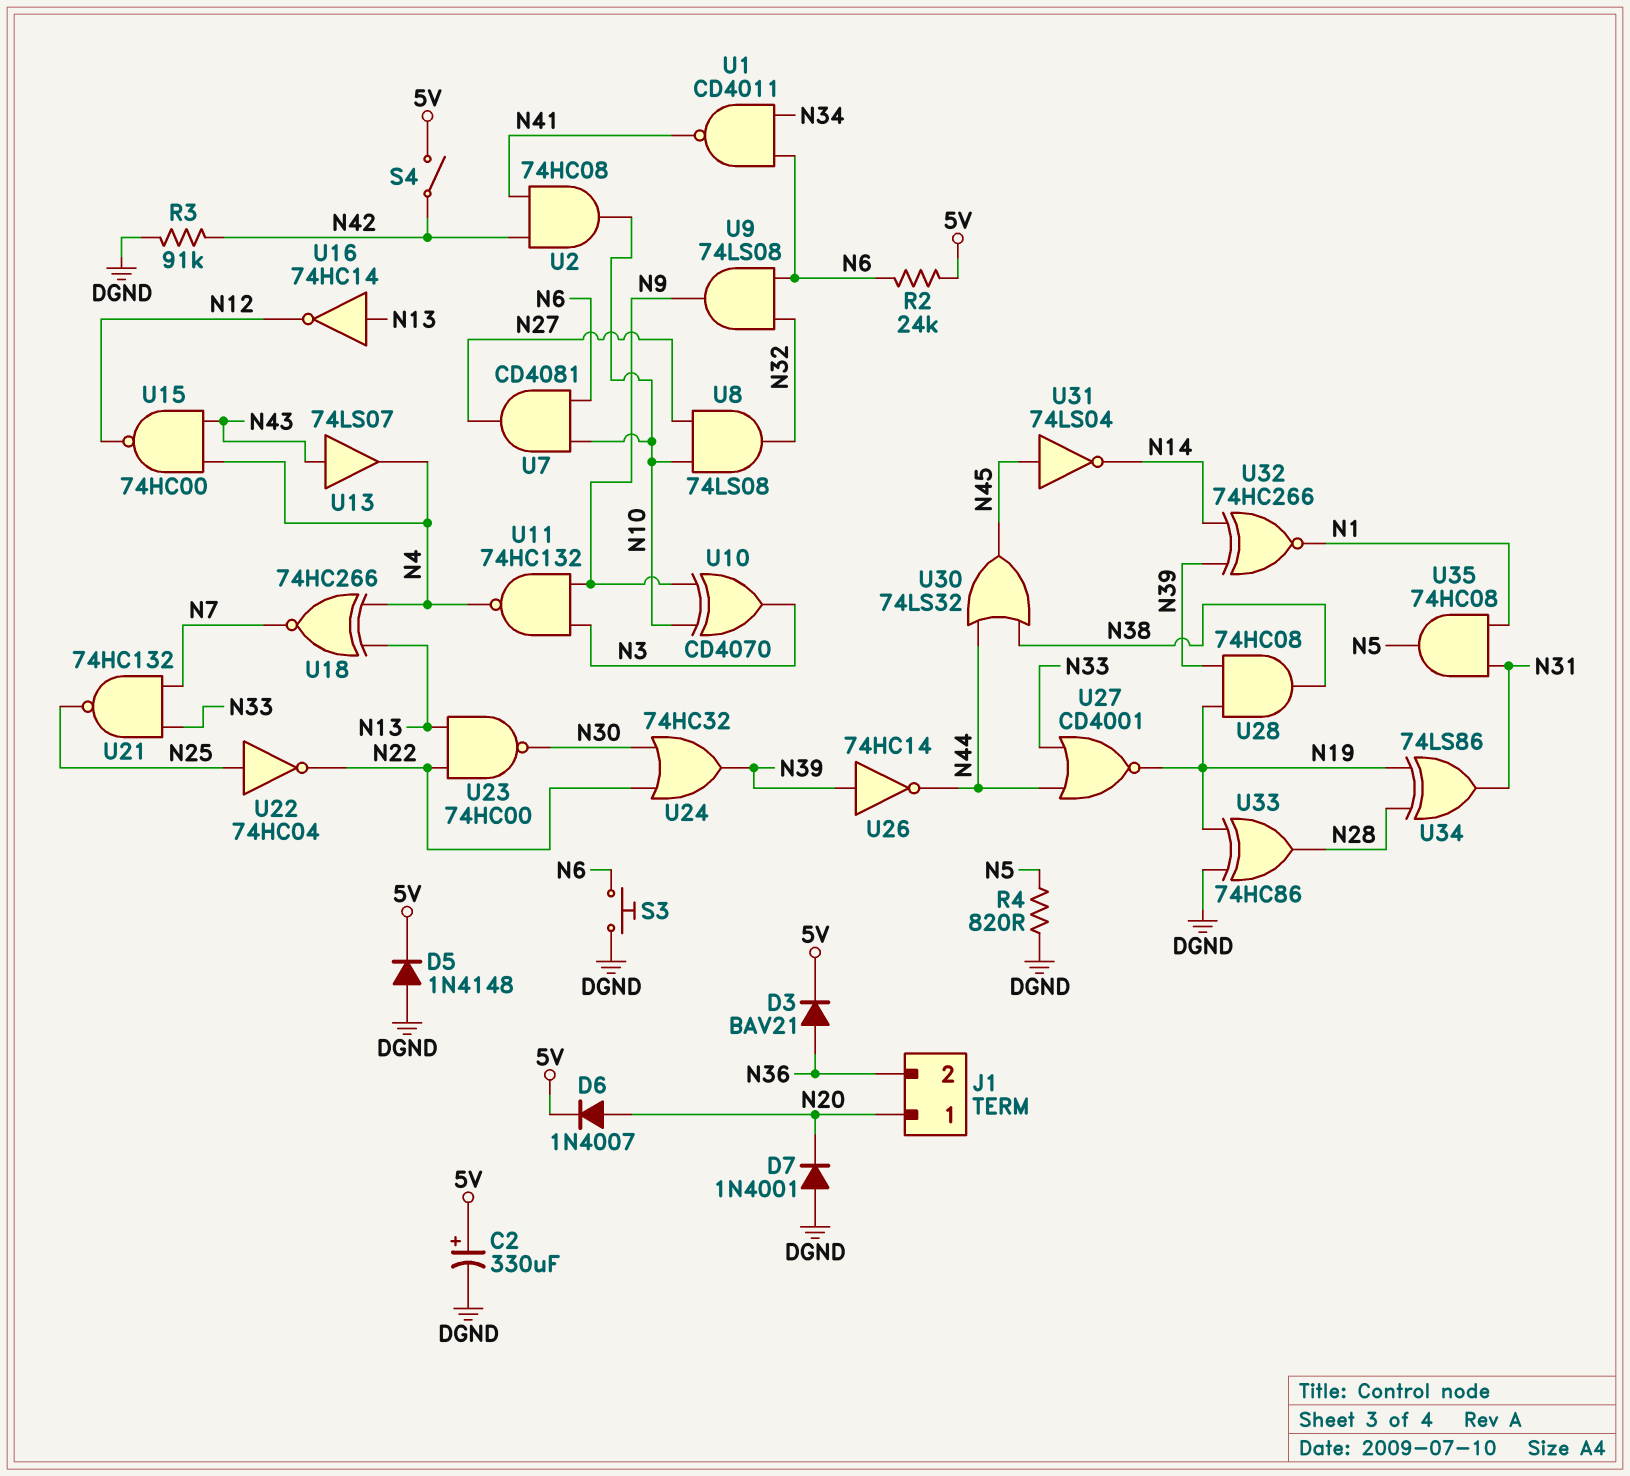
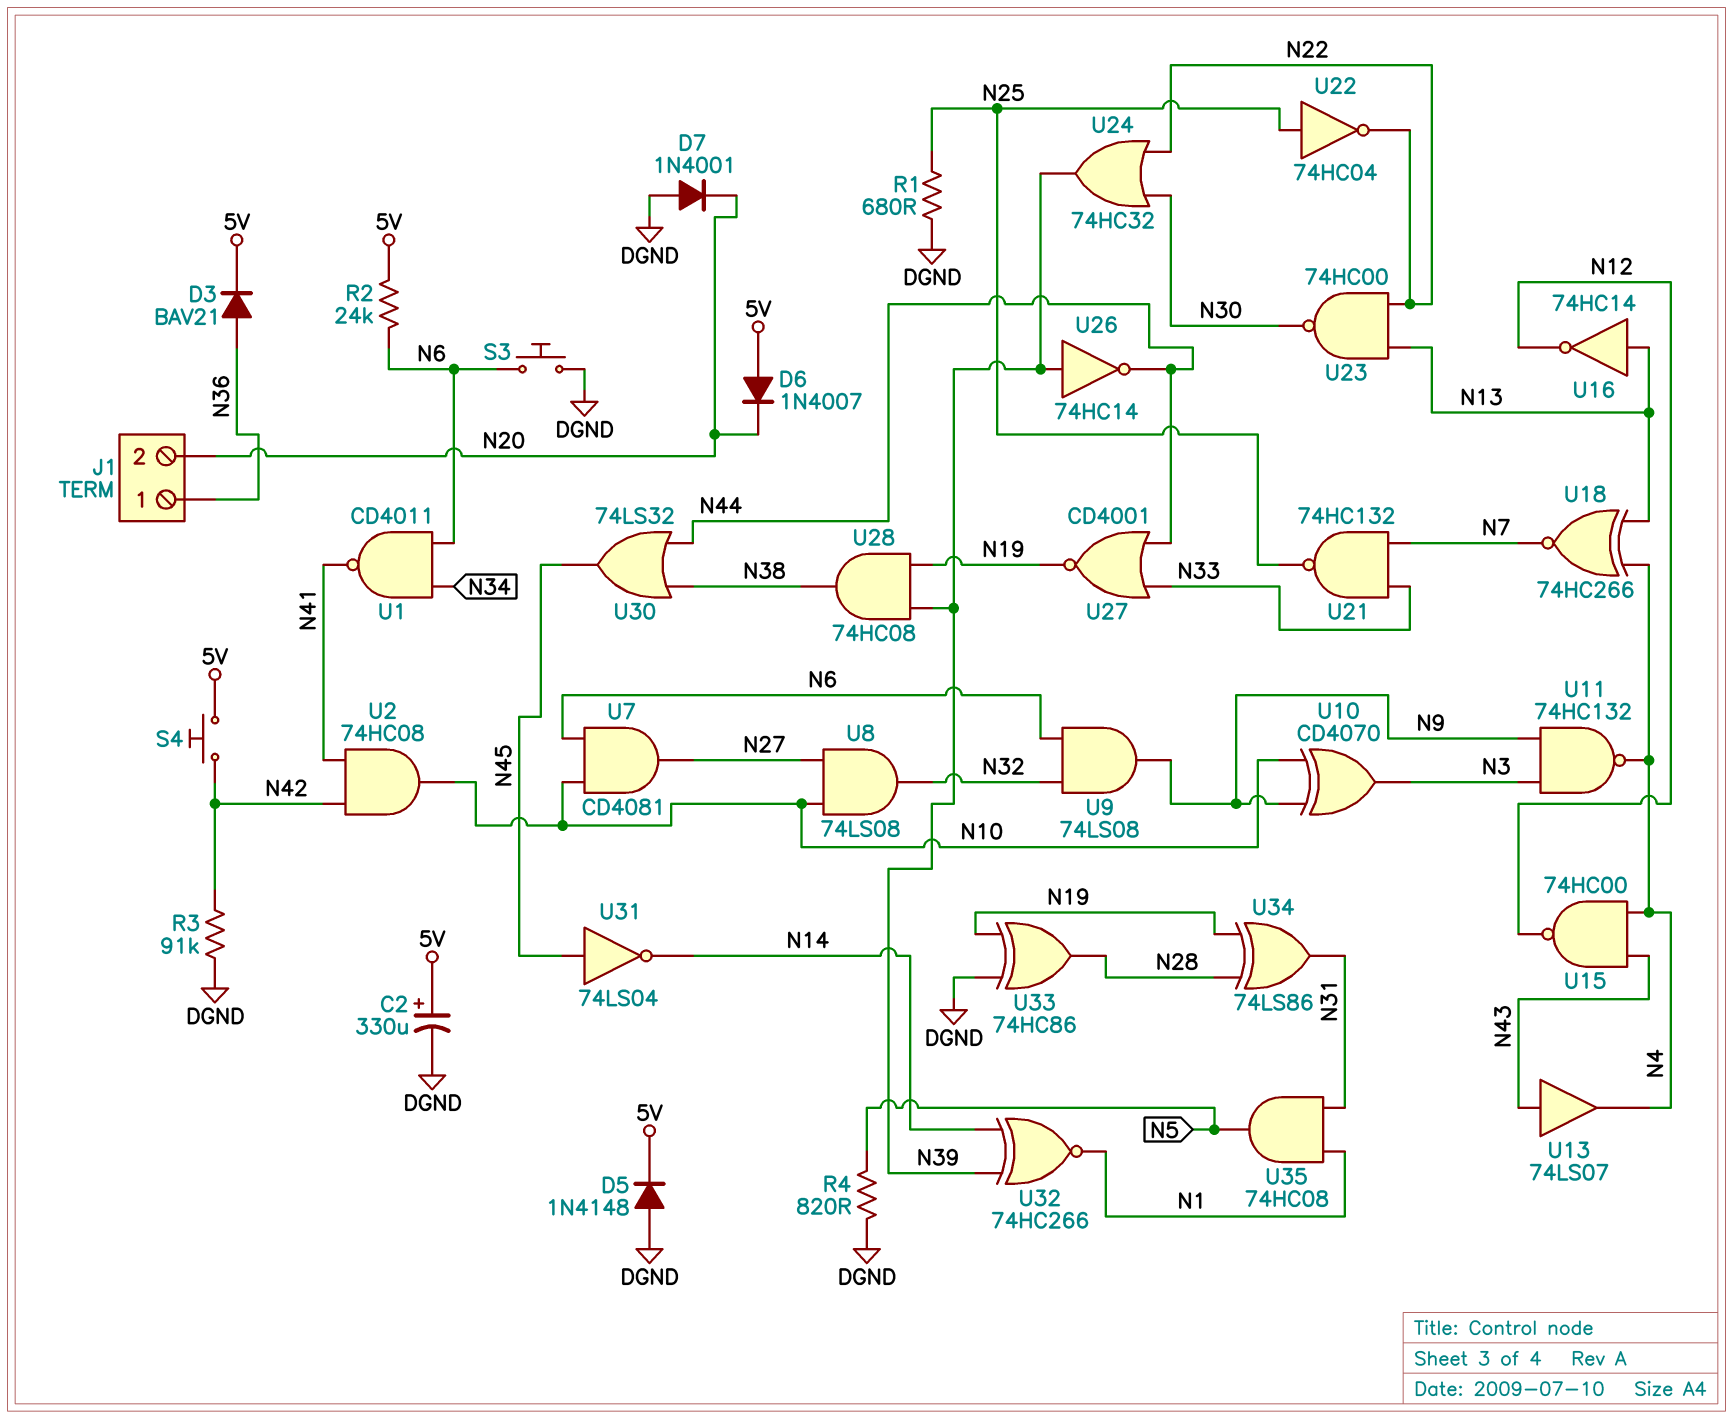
D6: diode 1N4007 (A N20, K 5V) -> diode 1N4007 (A 5V, K N20)
J1 pin 1: N20 -> N36
J1 pin 2: N36 -> N20
R1: none -> 680 (DGND, N25)
S4: switch (5V, N42) -> button (5V, N42)

